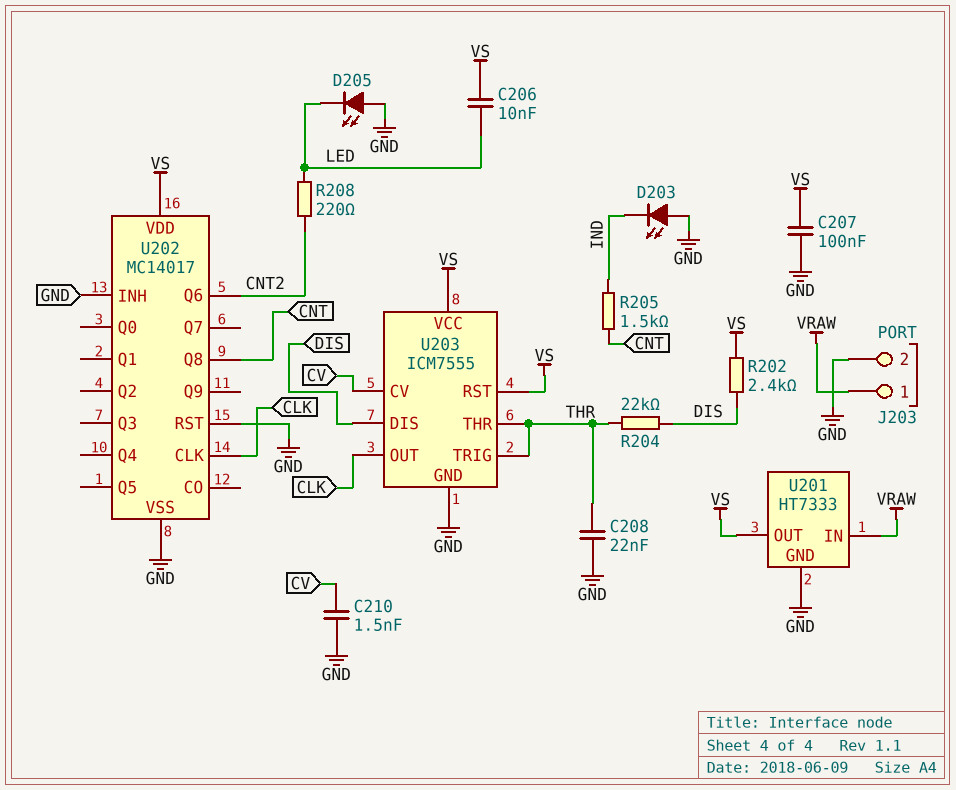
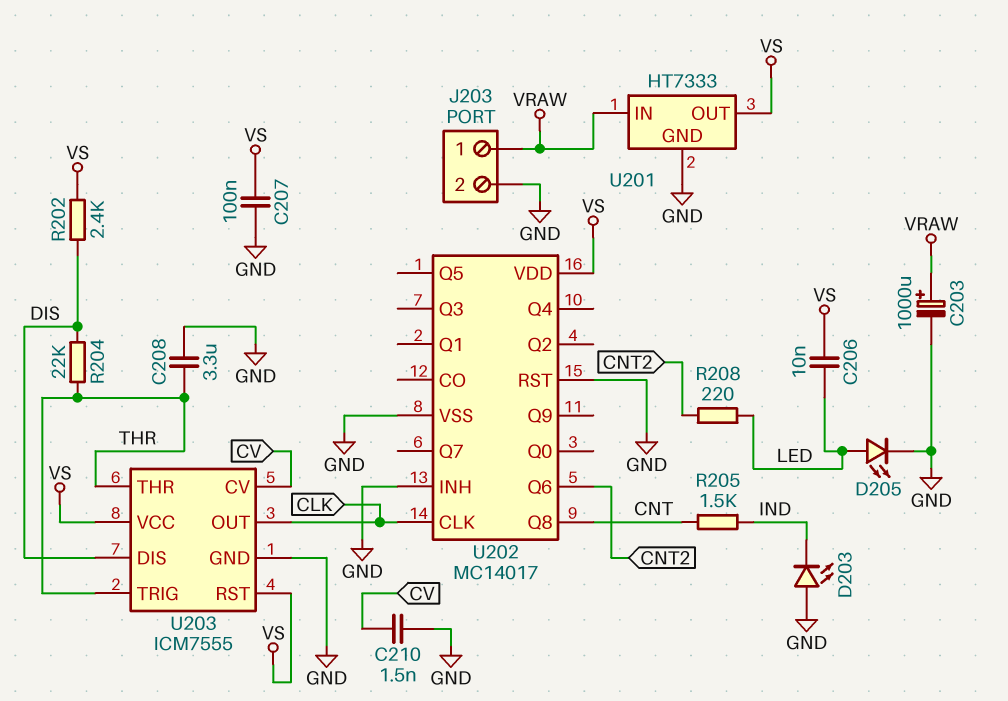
C203: none -> 1000uF (plus VRAW, minus GND)
C208: 22nF (GND, THR) -> 3.3uF (GND, THR)
D205: LED (A GND, K LED) -> LED (A LED, K GND)

